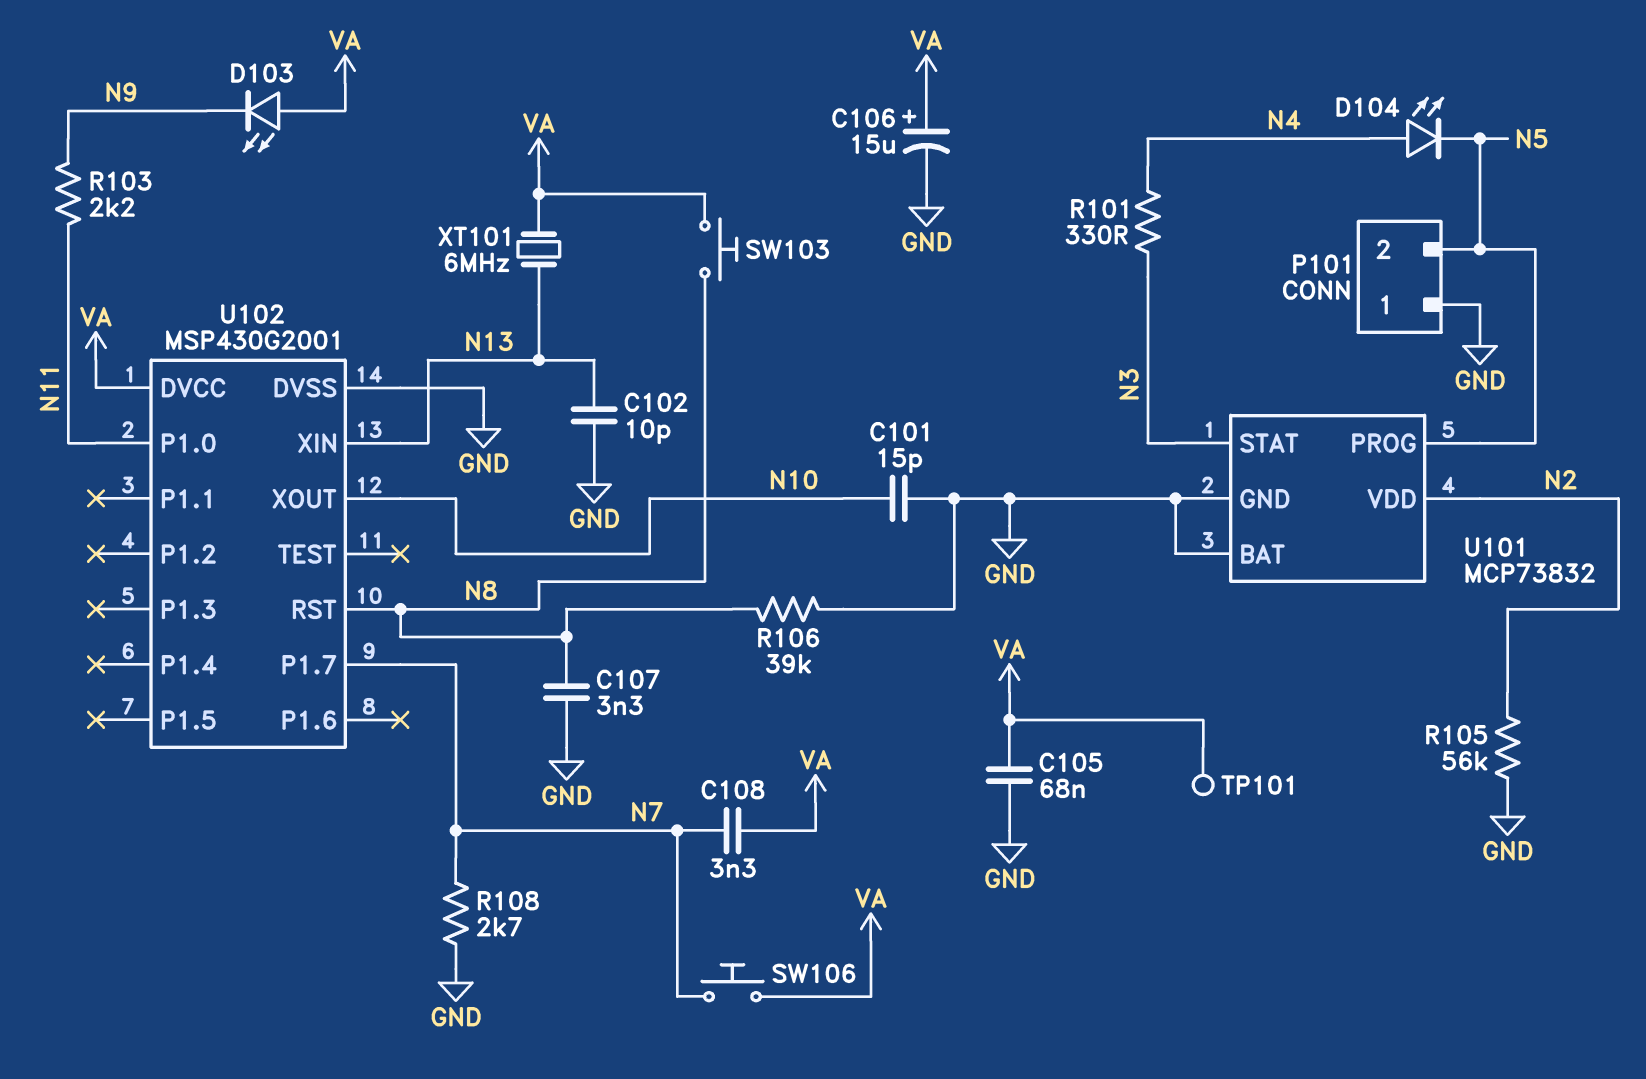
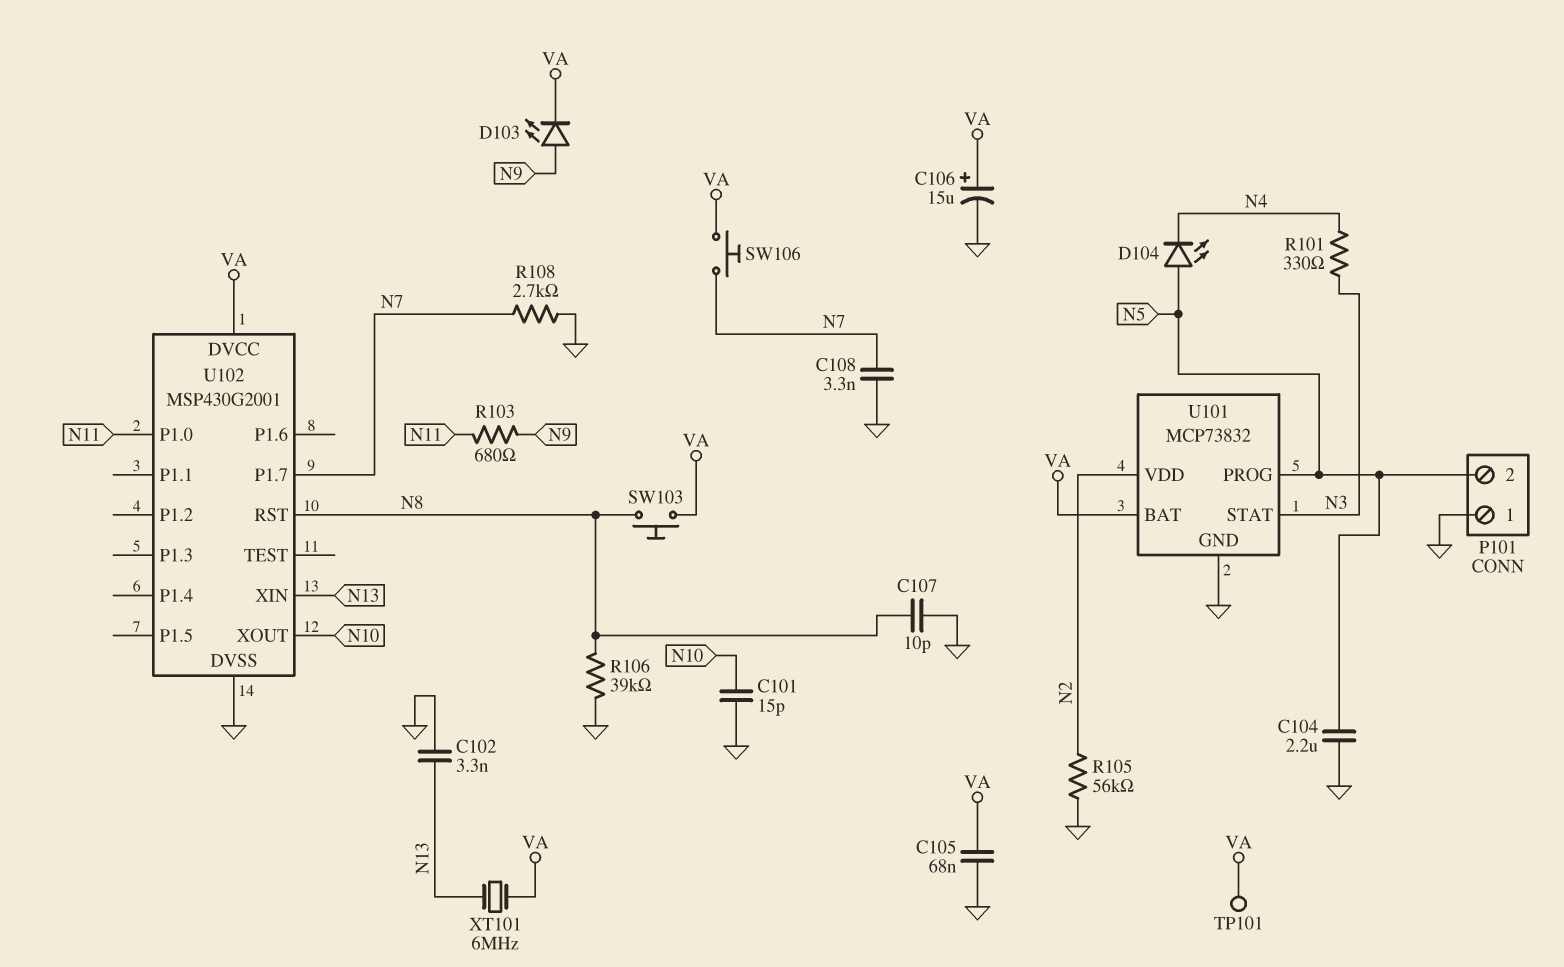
C102: 10pF (GND, N13) -> 3.3nF (GND, N13)
C104: none -> 2.2uF (GND, N5)
C107: 3.3nF (GND, N8) -> 10pF (GND, N8)
C108: 3.3nF (N7, VA) -> 3.3nF (GND, N7)
D103: LED (A VA, K N9) -> LED (A N9, K VA)
D104: LED (A N4, K N5) -> LED (A N5, K N4)
R103: 2.2k (N9, N11) -> 680 (N9, N11)
U101 pin BAT: GND -> VA

